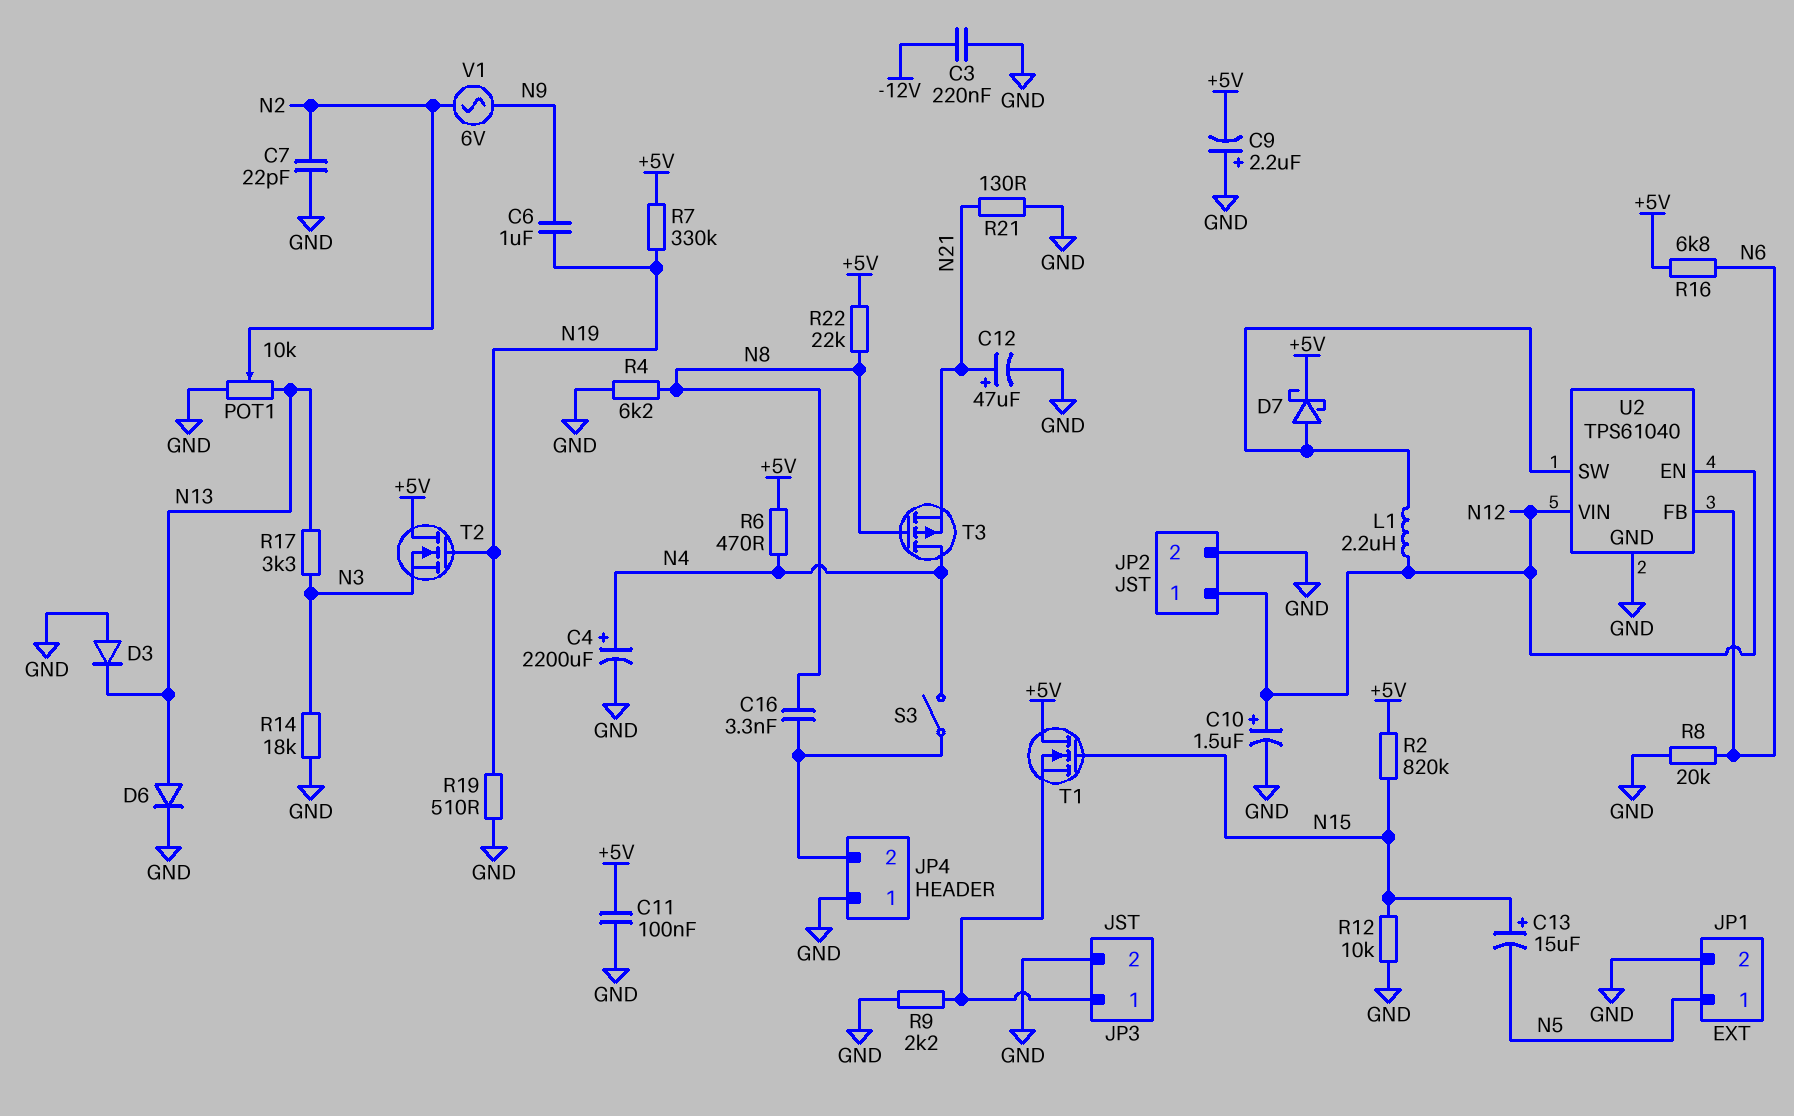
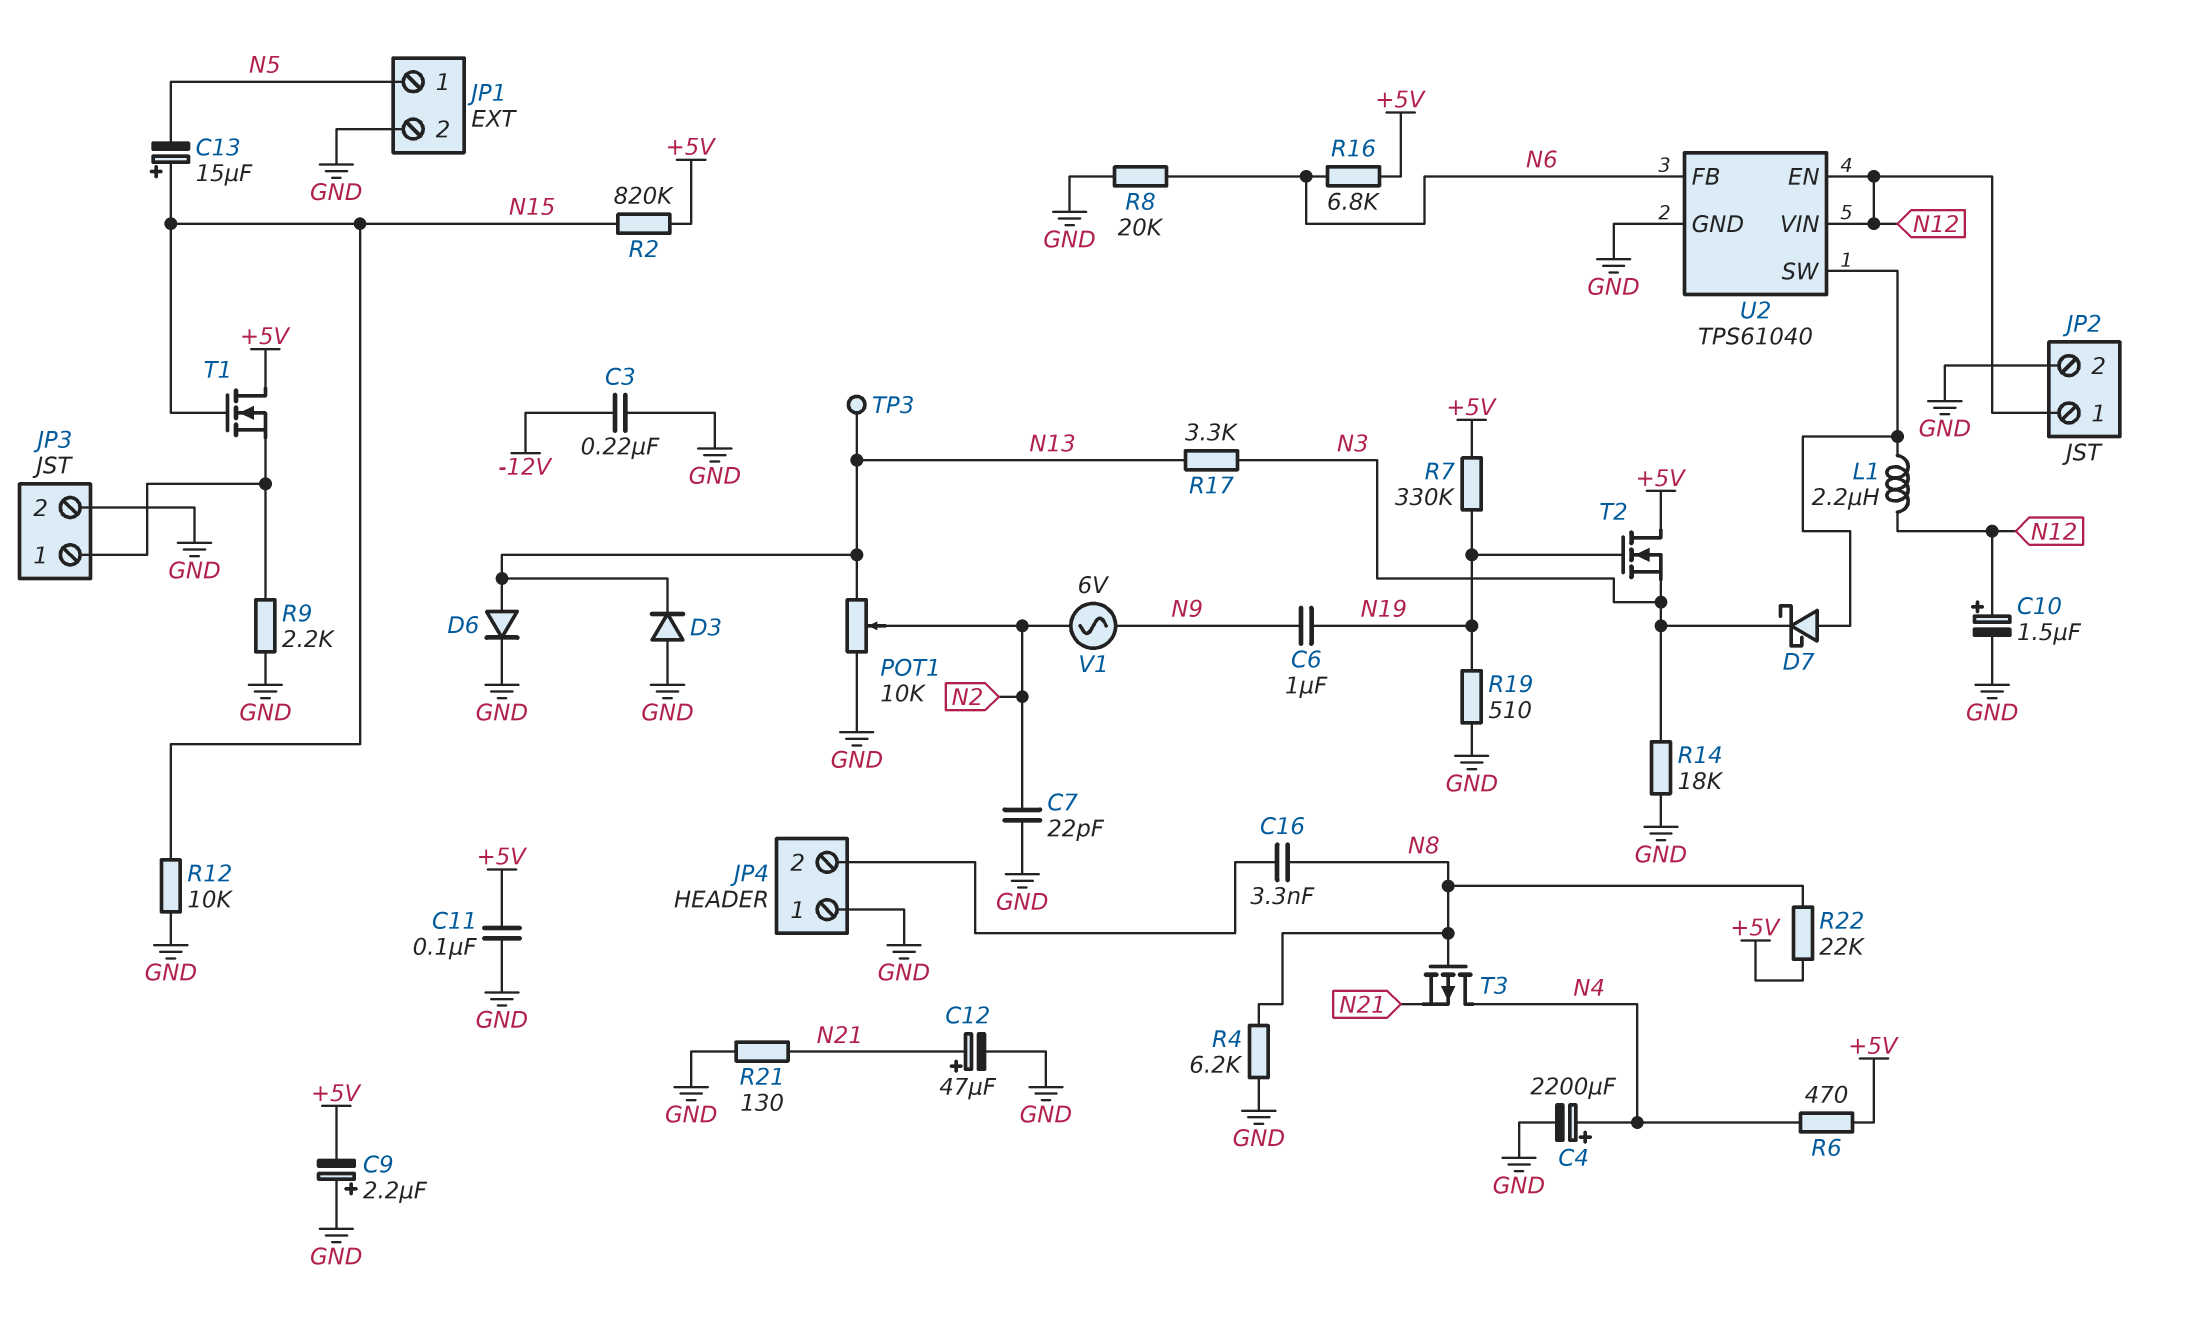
D7: schottky (A U2/SW, K +5V) -> schottky (A U2/SW, K N3)
S3: switch (JP4/2, N4) -> none
TP3: none -> test point (N13)

